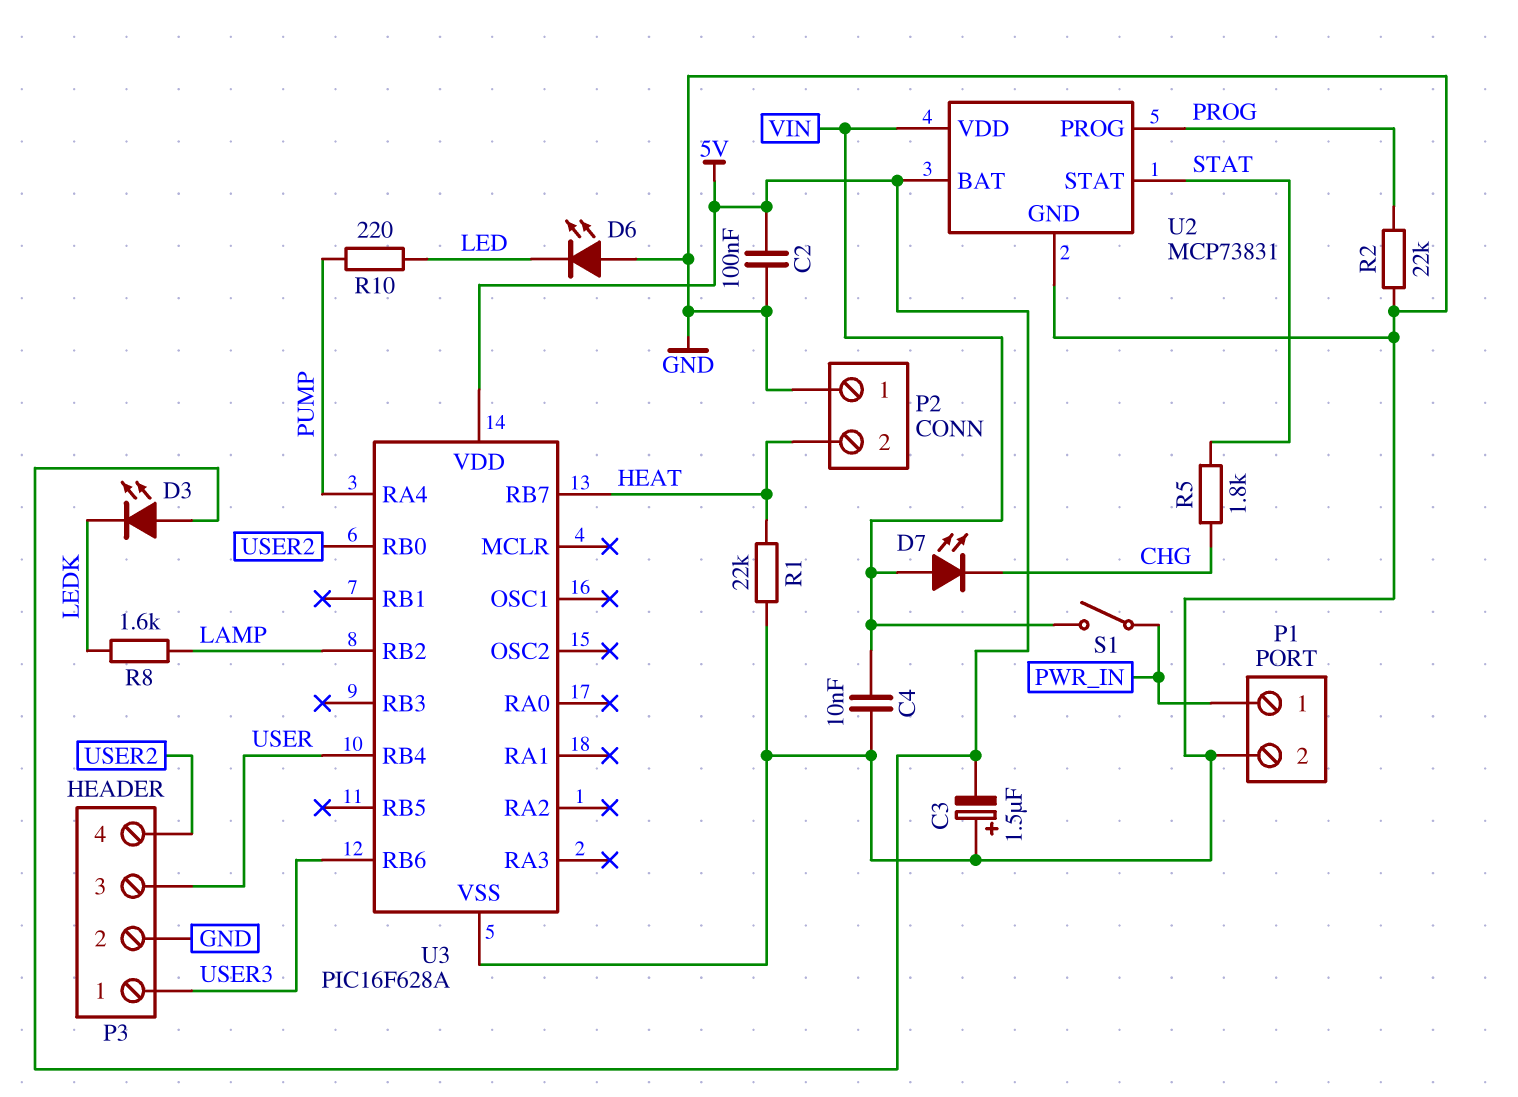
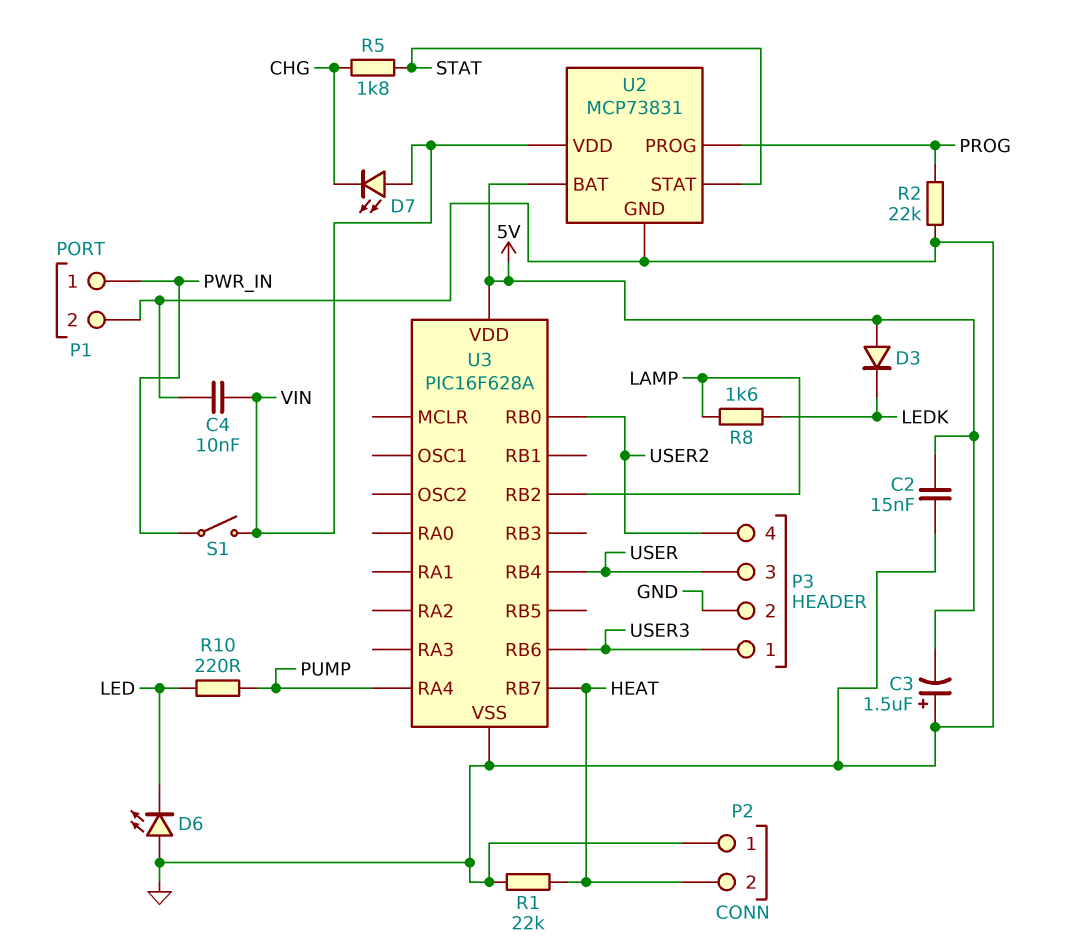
C2: 100nF (5V, GND) -> 15nF (5V, GND)
D3: LED (A 5V, K LEDK) -> diode (A 5V, K LEDK)

